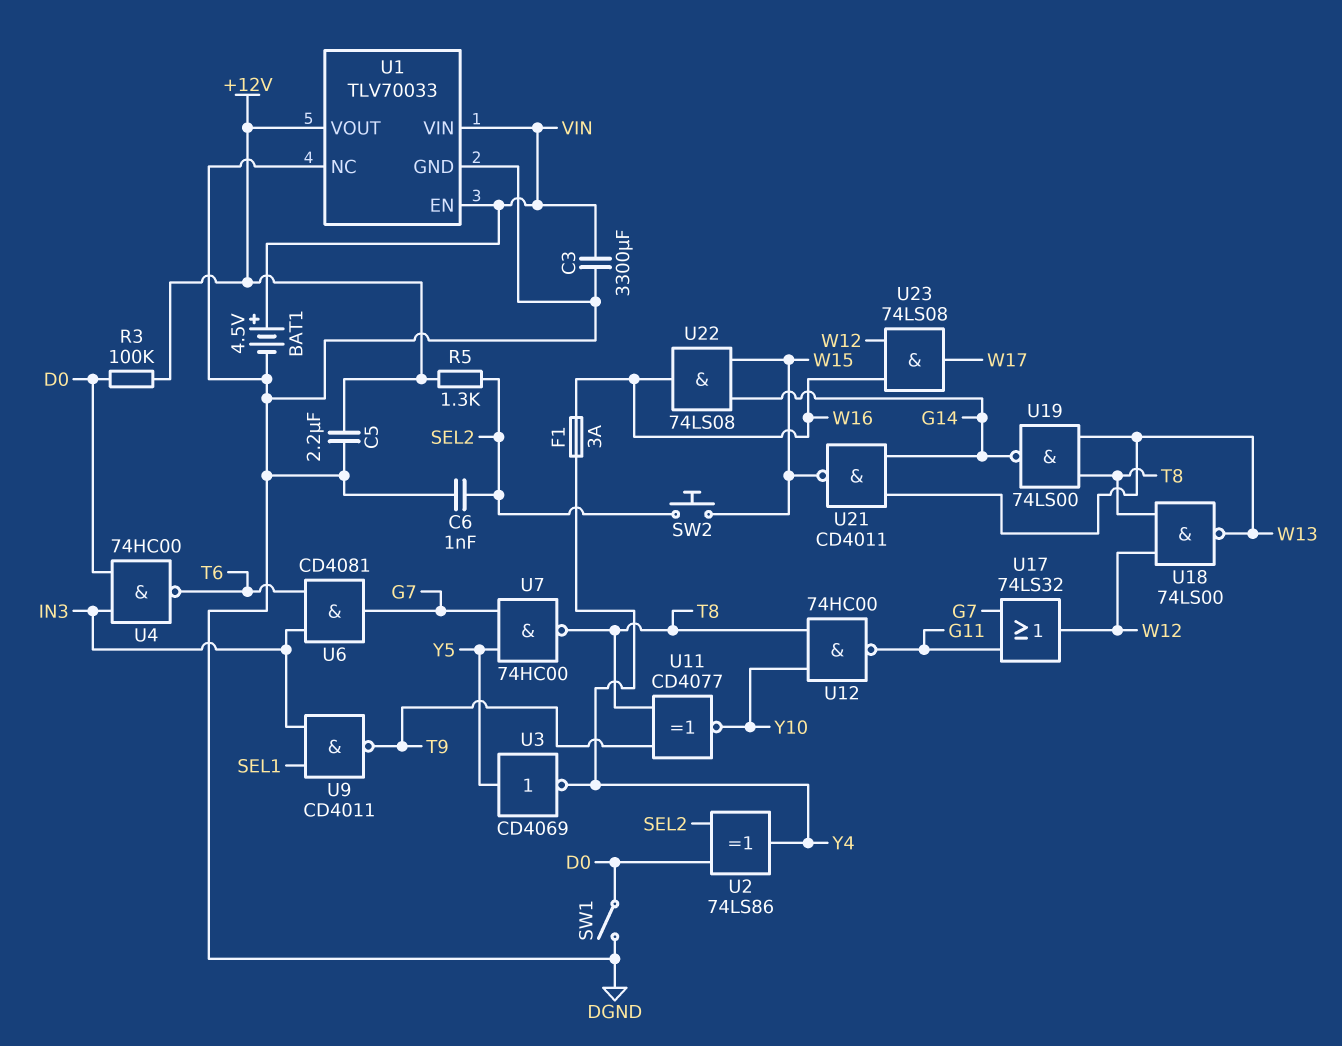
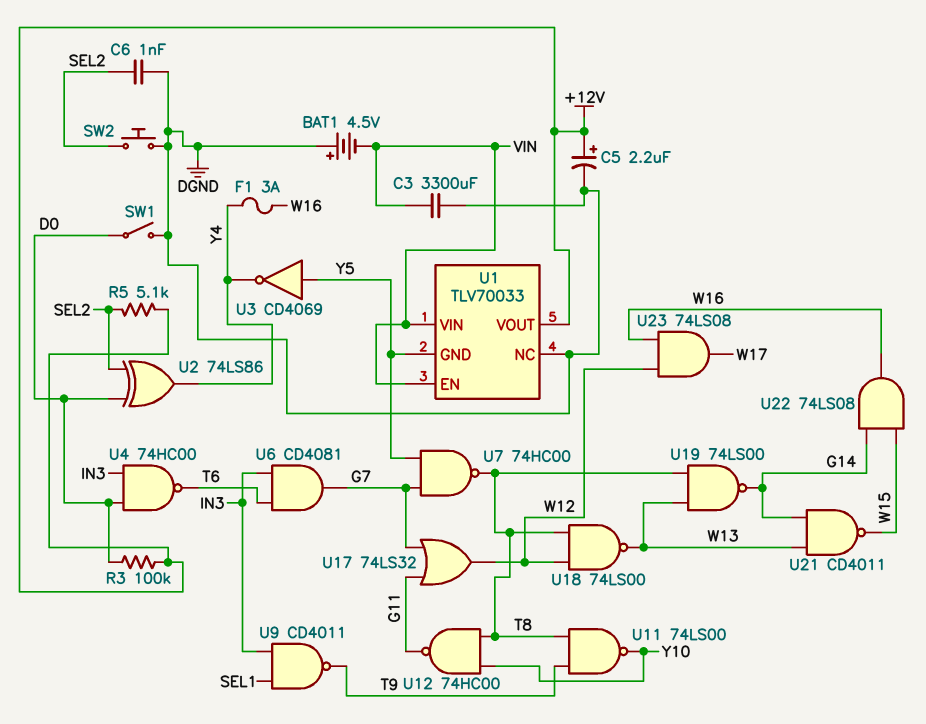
BAT1: 4.5V (plus VIN, minus DGND) -> 4.5V (plus DGND, minus VIN)
C5: 2.2uF (+12V, DGND) -> 2.2uF (plus +12V, minus DGND)
R5: 1.3k (+12V, SEL2) -> 5.1k (+12V, SEL2)
SW2: button (SEL2, W15) -> button (DGND, SEL2)
U1 pin GND: DGND -> Y5
U11: XNOR CD4077 (in T8, in T9, out Y10) -> NAND 74LS00 (in T8, in T9, out Y10)

